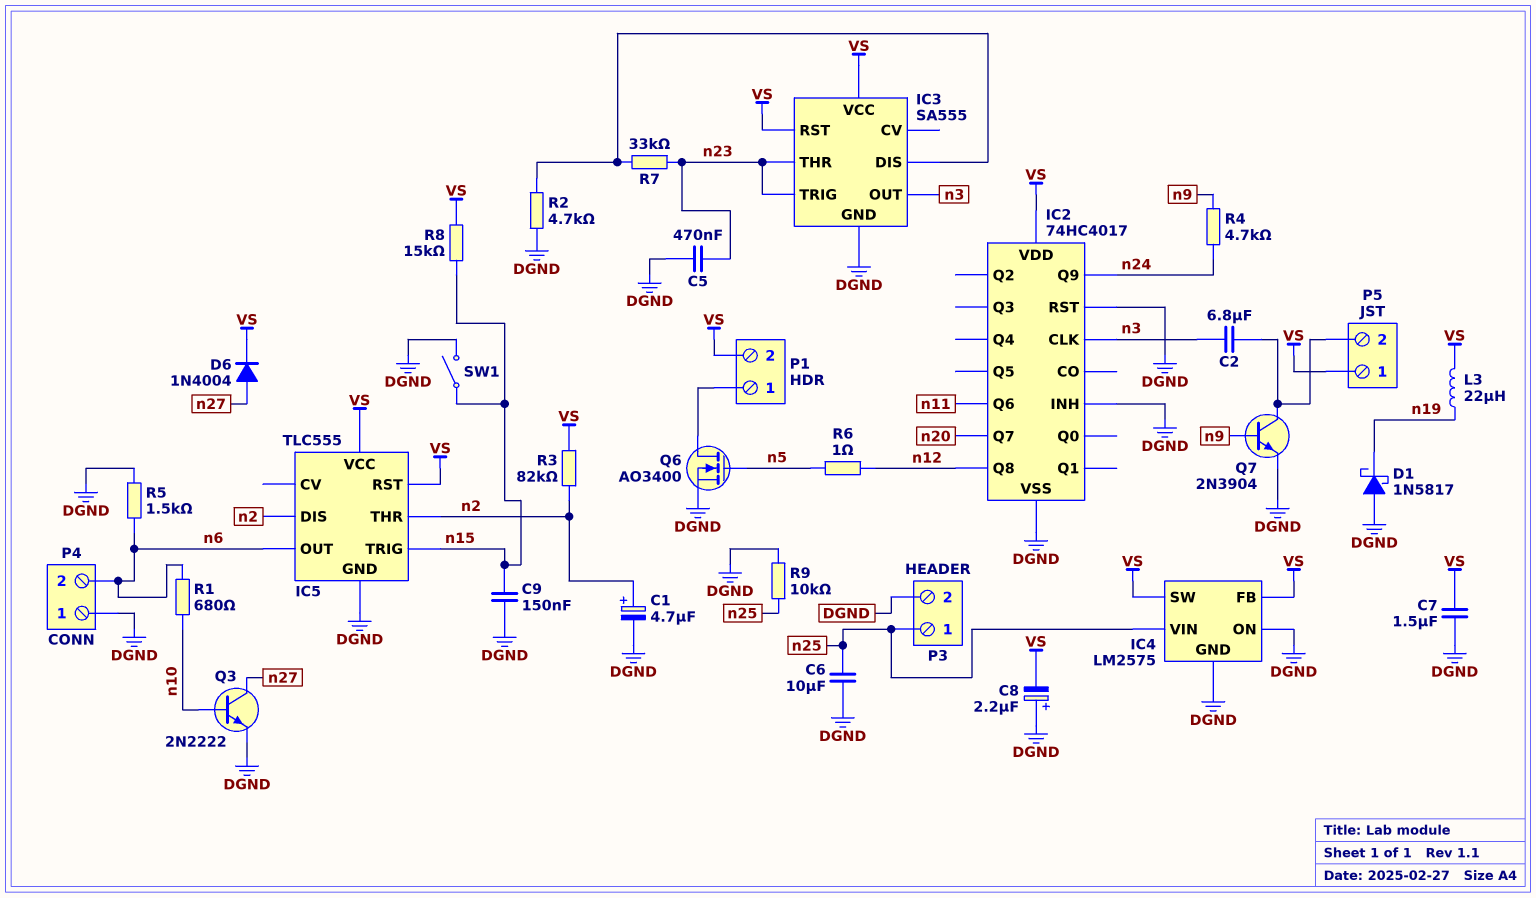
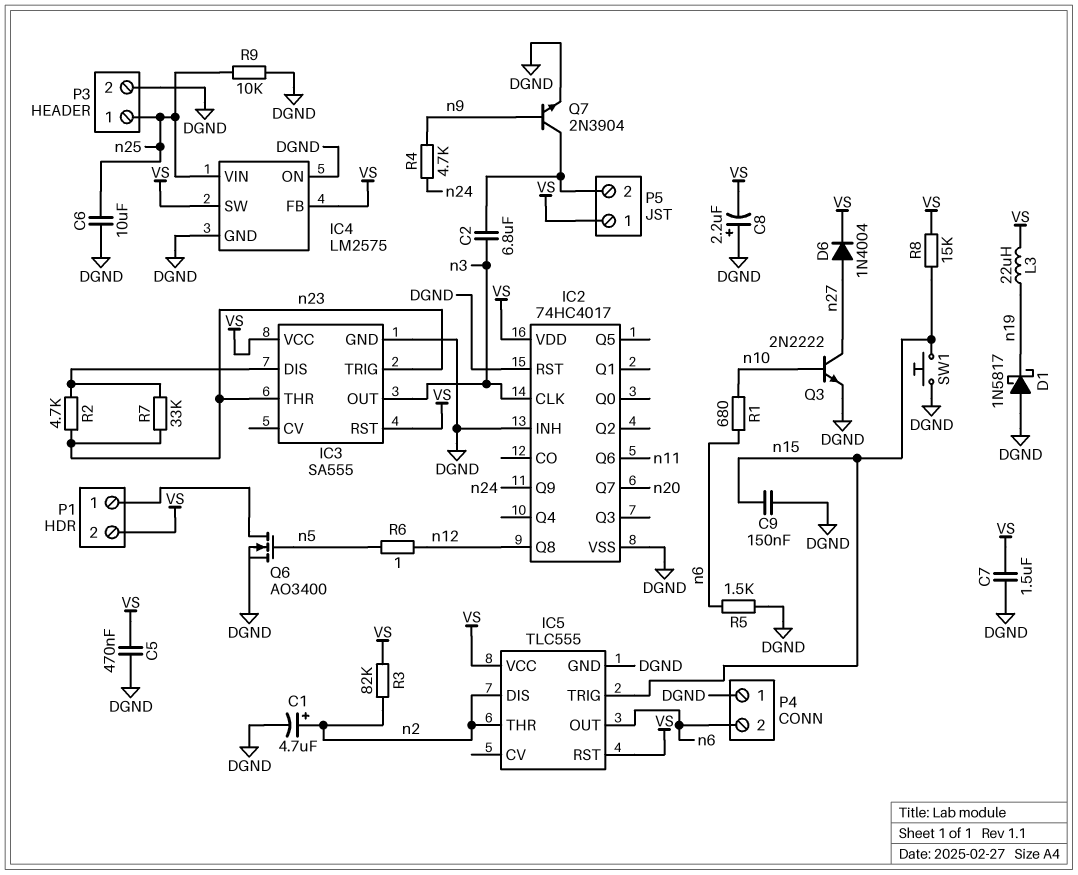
C5: 470nF (DGND, n23) -> 470nF (DGND, VS)
R2: 4.7k (DGND, IC3/DIS) -> 4.7k (IC3/DIS, n23)
SW1: switch (DGND, n15) -> button (DGND, n15)

